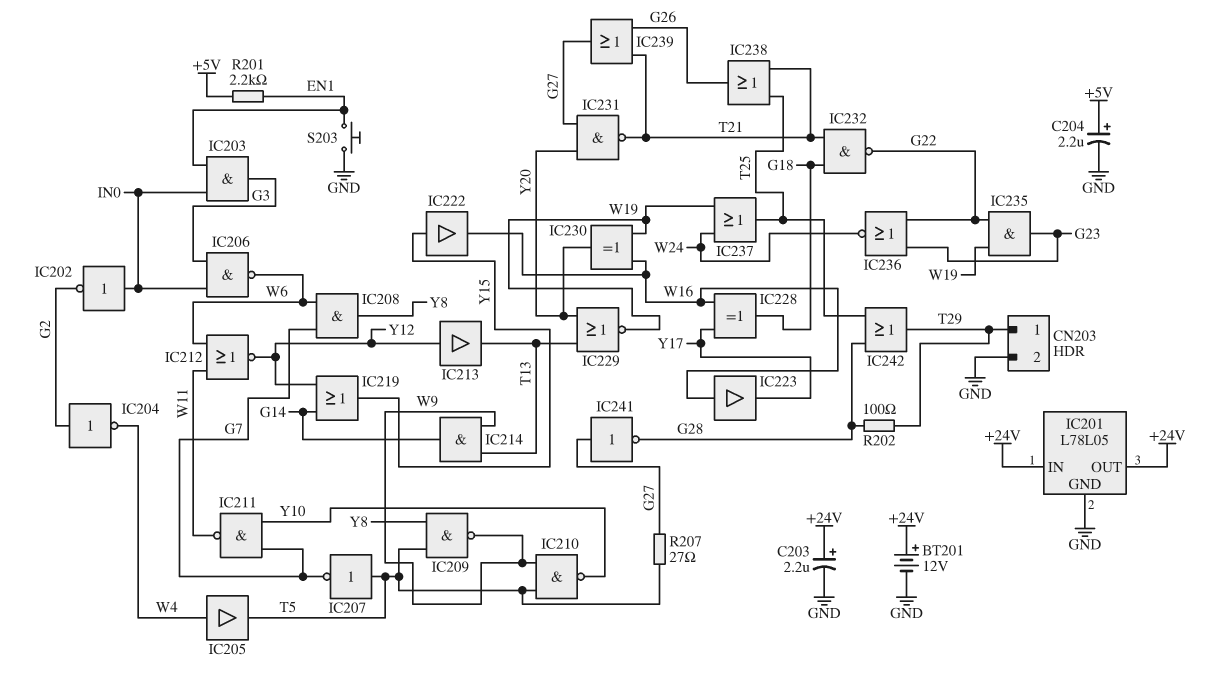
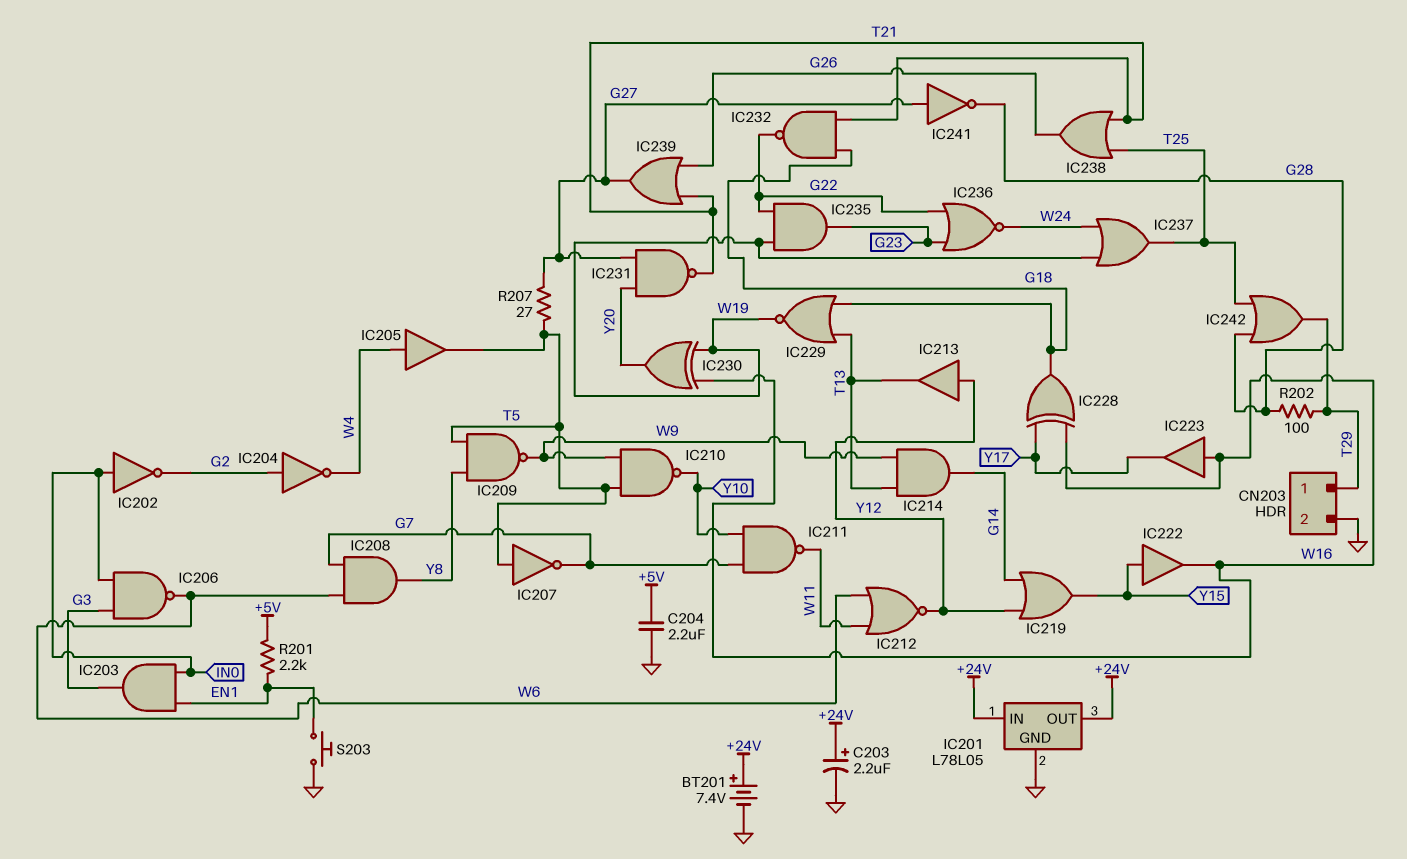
BT201: 12V (plus +24V, minus GND) -> 7.4V (plus +24V, minus GND)
C204: 2.2uF (plus +5V, minus GND) -> 2.2uF (+5V, GND)
IC229: NOR (in T13, in Y20, out W19) -> NOR (in G18, in T13, out W19)

